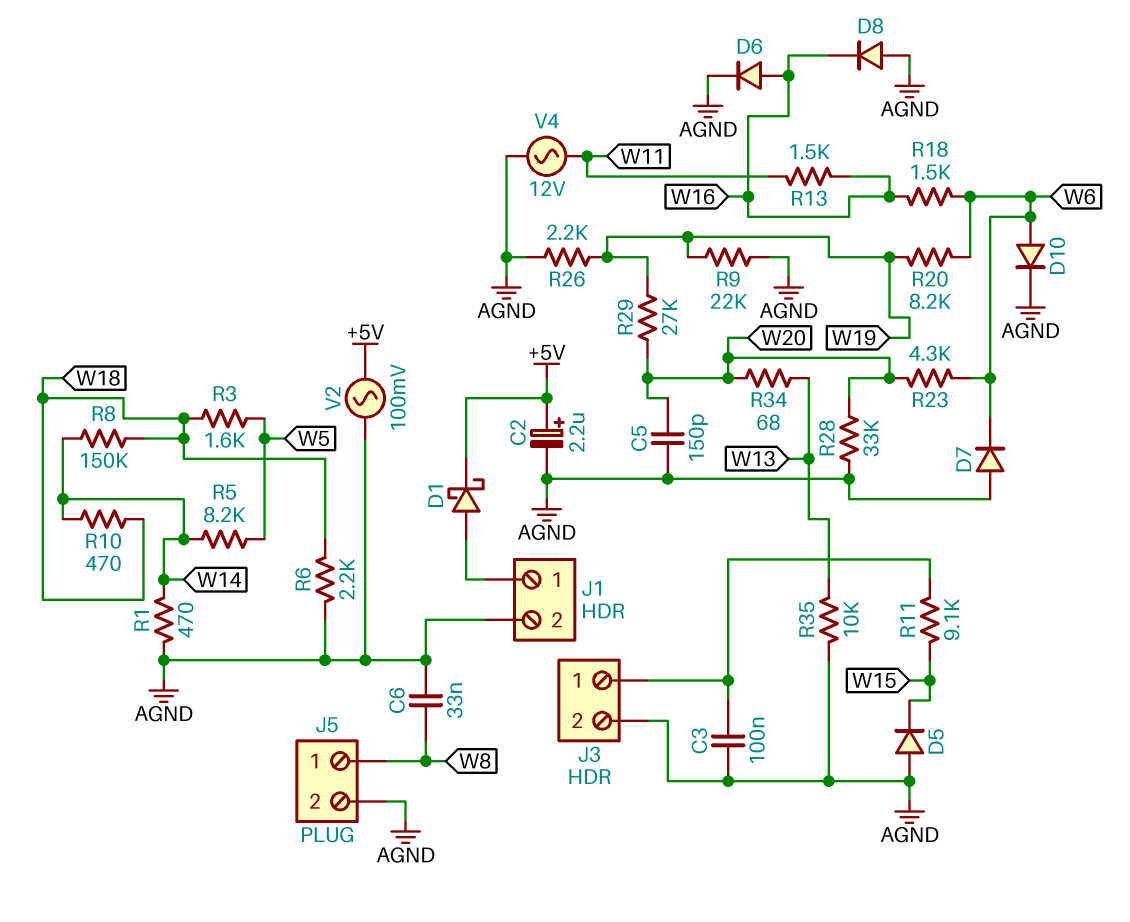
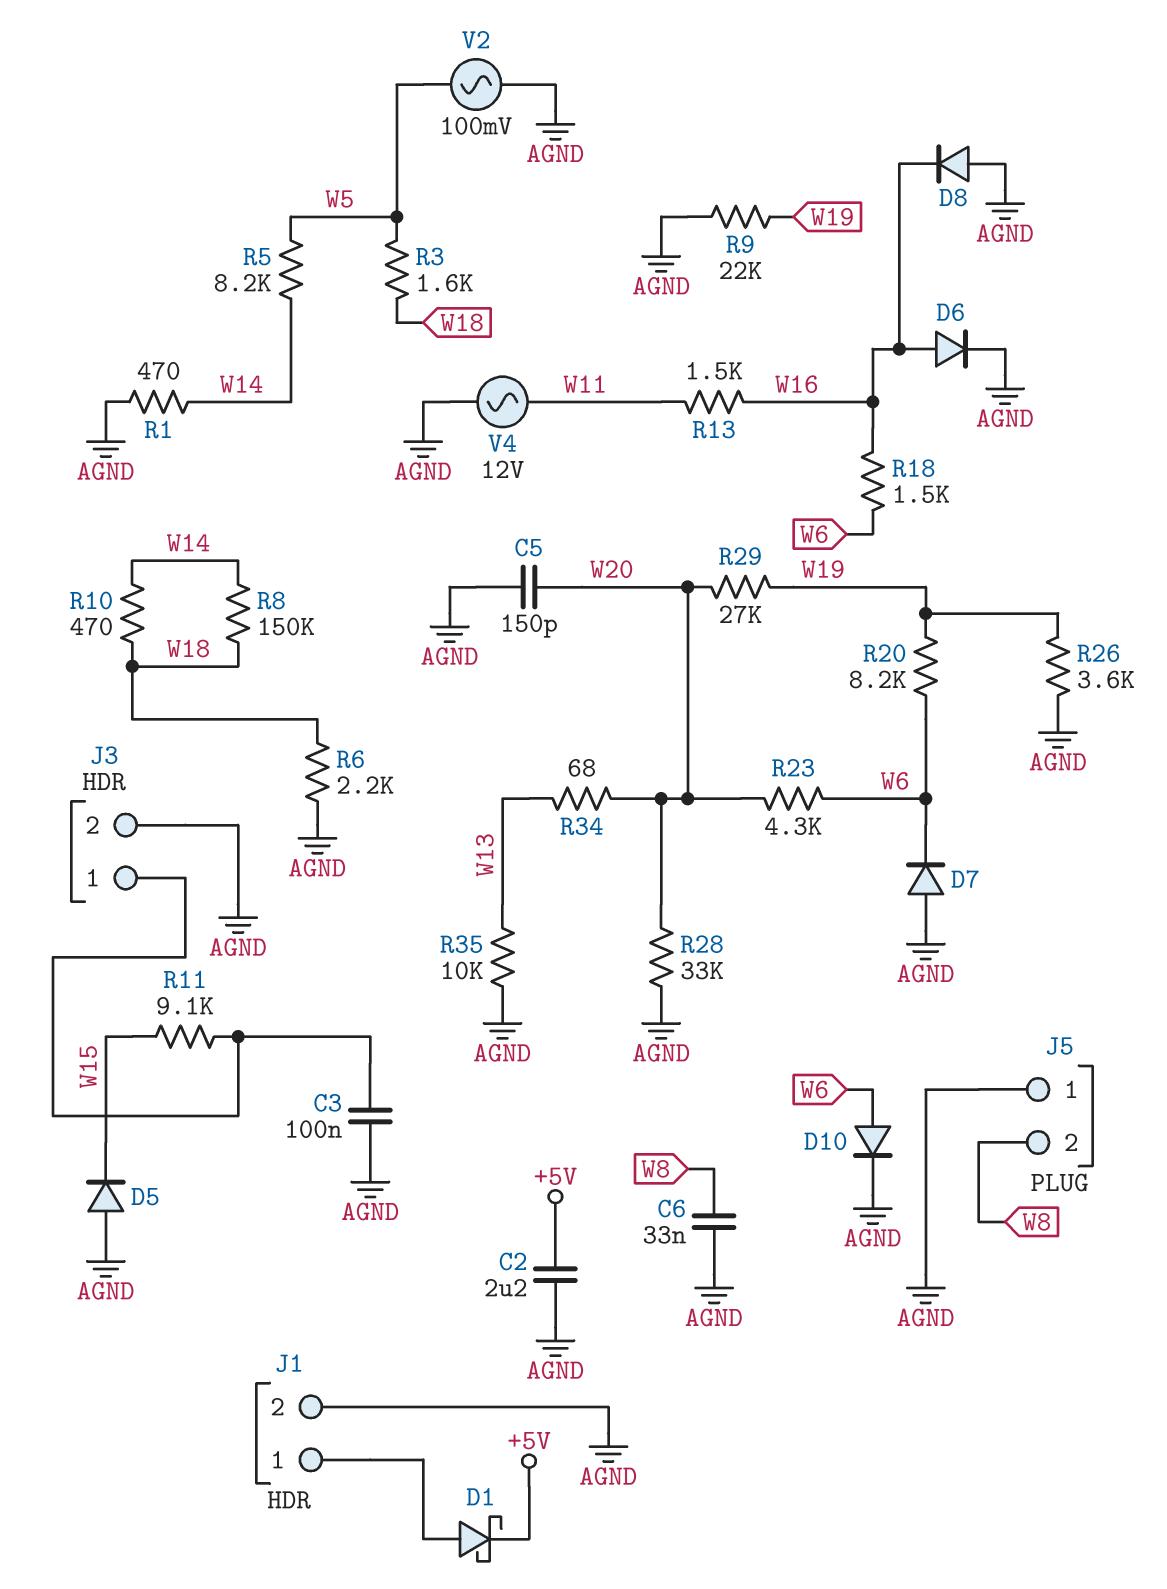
C2: 2.2uF (plus +5V, minus AGND) -> 2.2uF (+5V, AGND)
J5 pin 1: W8 -> AGND
J5 pin 2: AGND -> W8
R26: 2.2k (AGND, W19) -> 3.6k (AGND, W19)
V2: AC 100mV (+5V, AGND) -> AC 100mV (AGND, W5)

